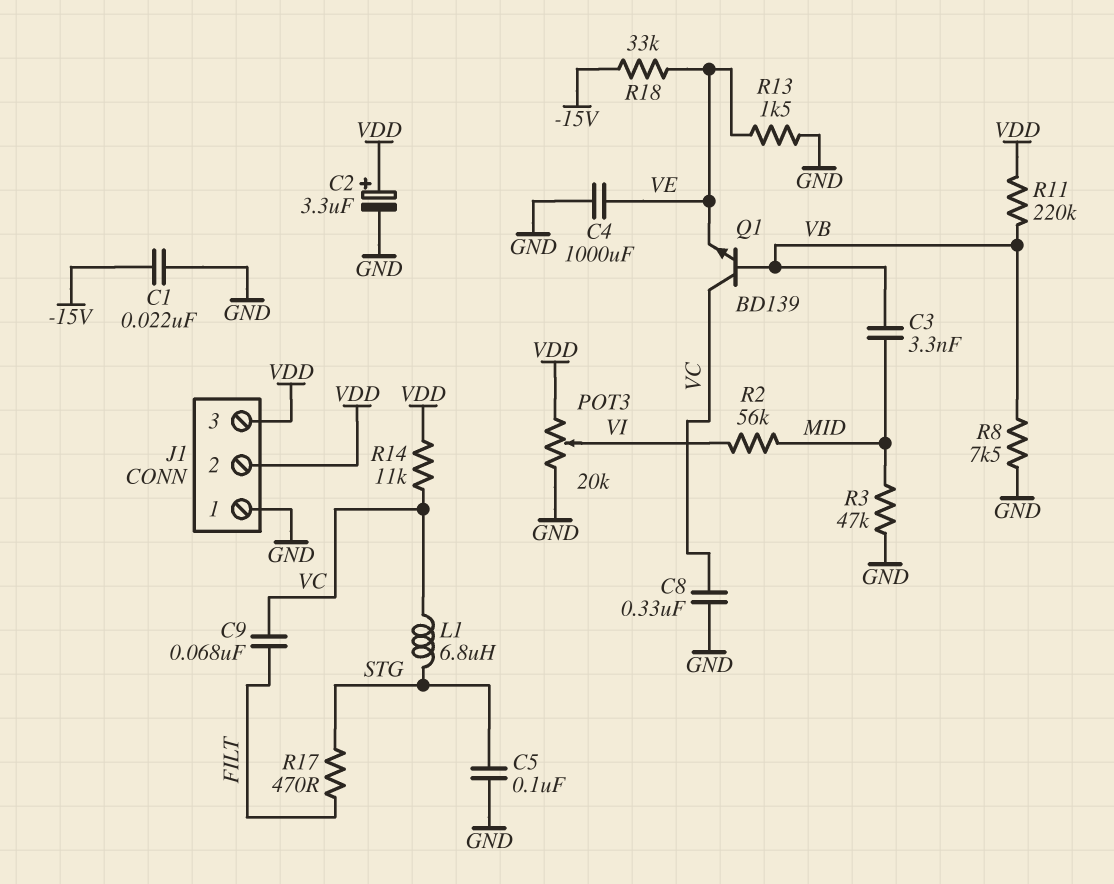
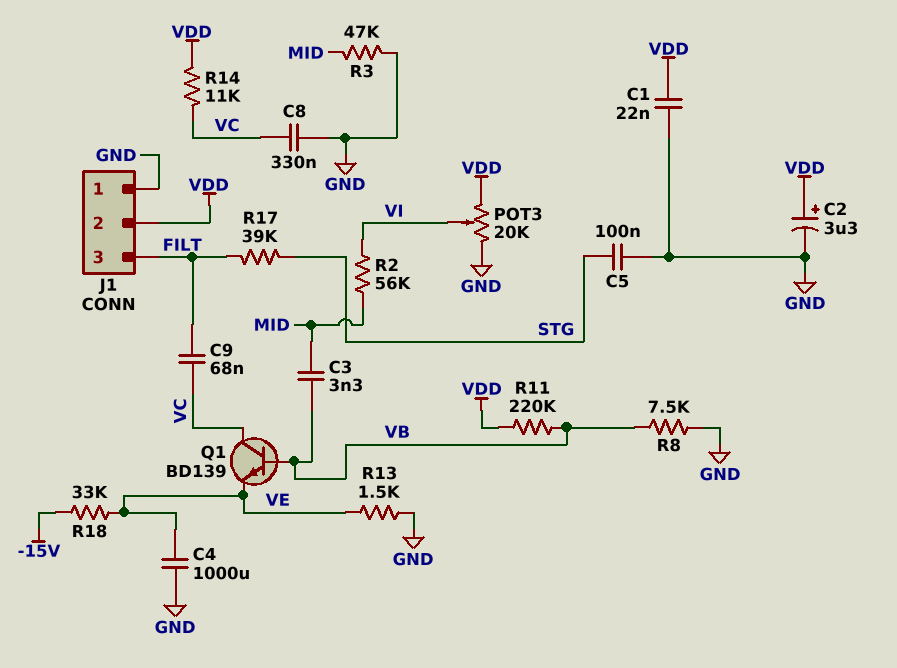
C1: 22nF (-15V, GND) -> 22nF (GND, VDD)
J1 pin 3: VDD -> FILT
L1: 6.8uH (STG, VC) -> none
R17: 470 (FILT, STG) -> 39k (FILT, STG)

